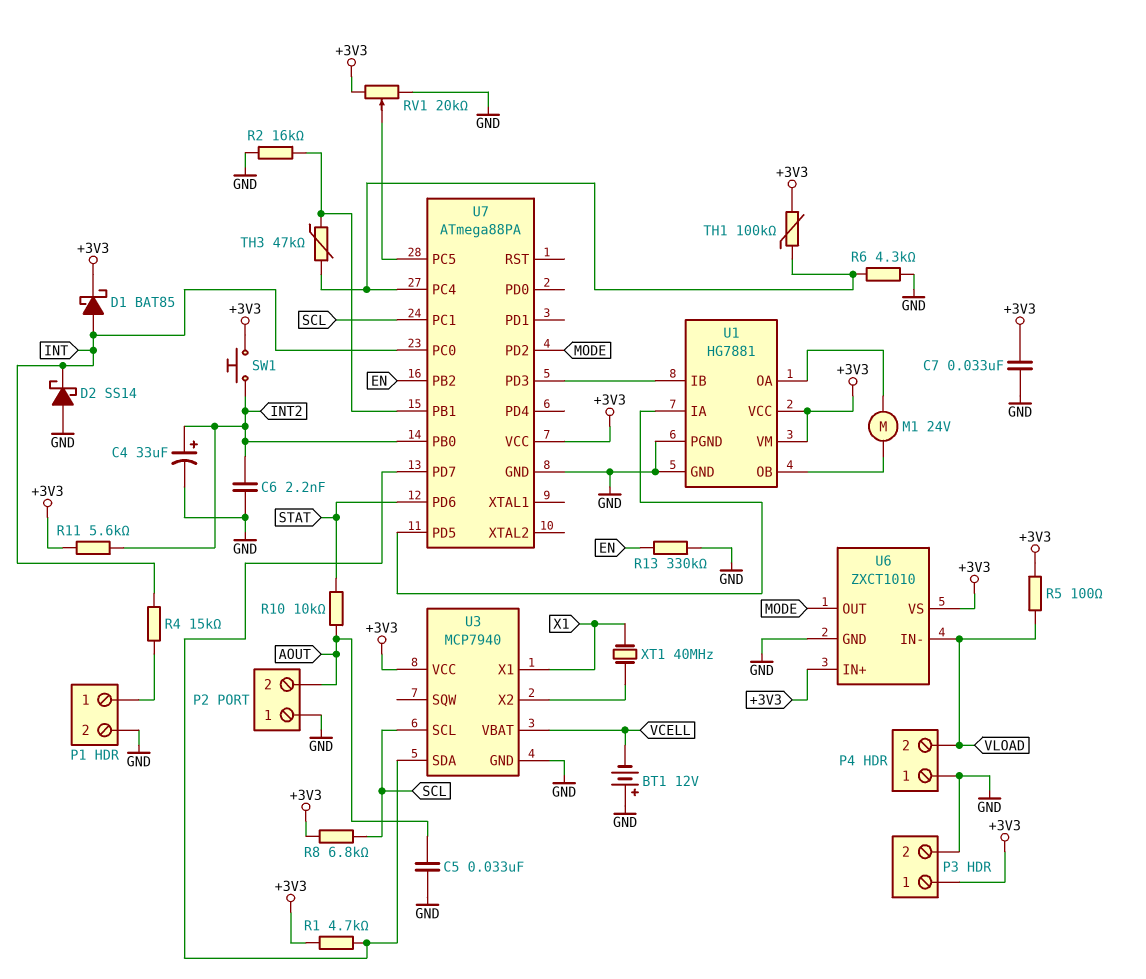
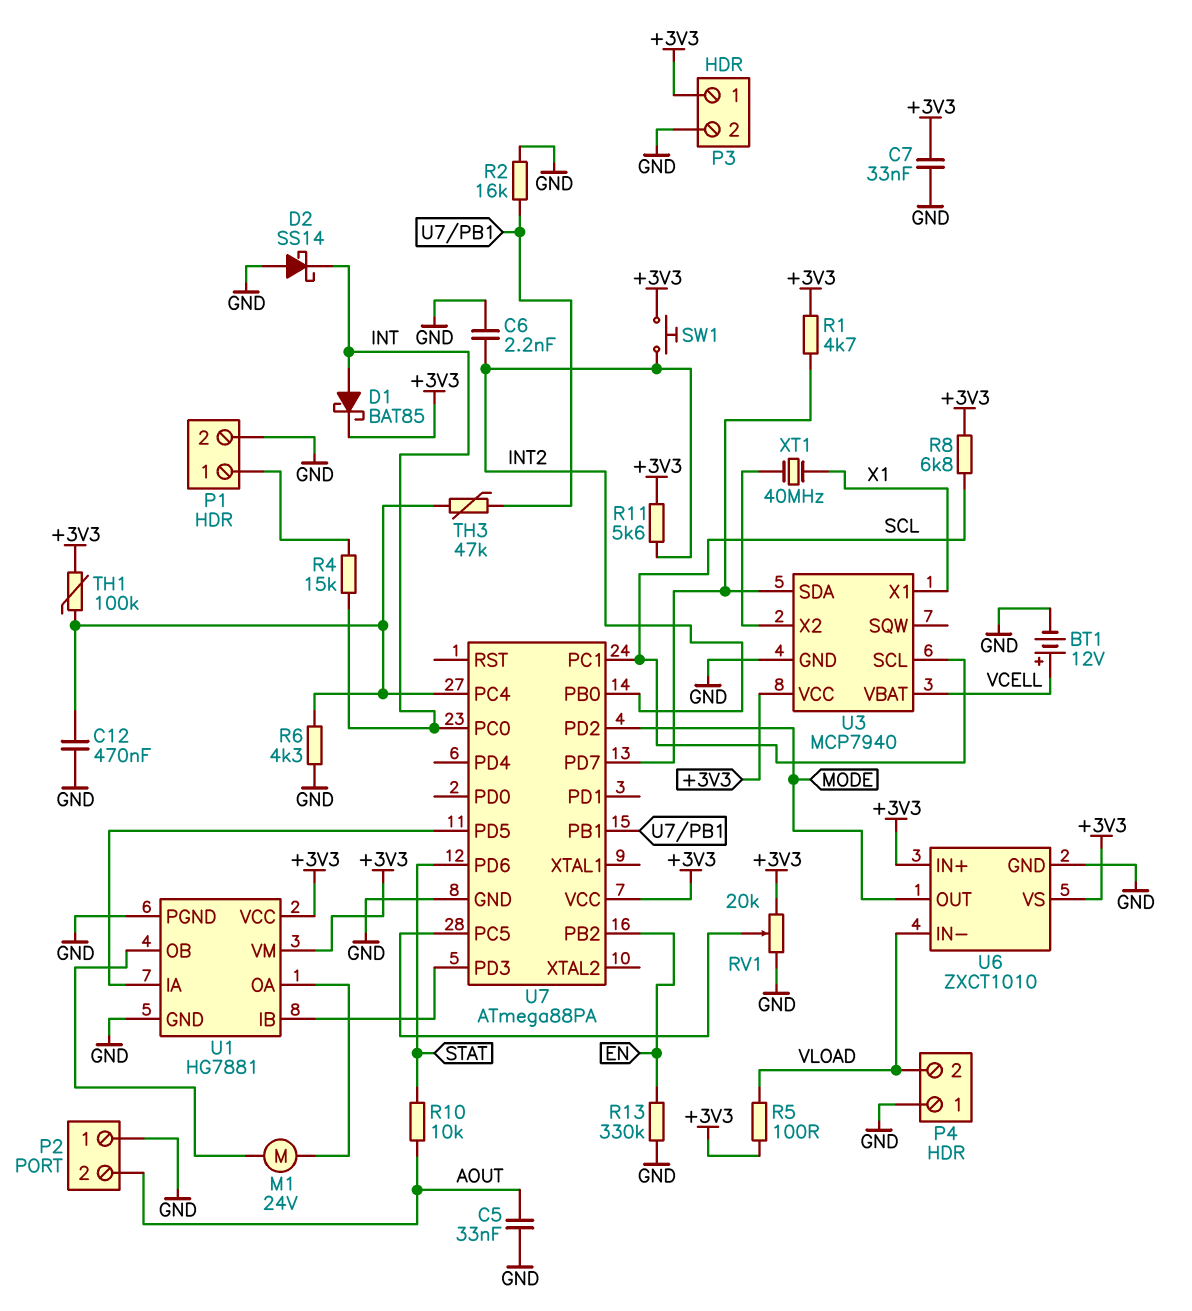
BT1: 12V (plus GND, minus VCELL) -> 12V (plus VCELL, minus GND)
C4: 33uF (plus INT2, minus GND) -> none
C12: none -> 470nF (GND, U7/PC4)

